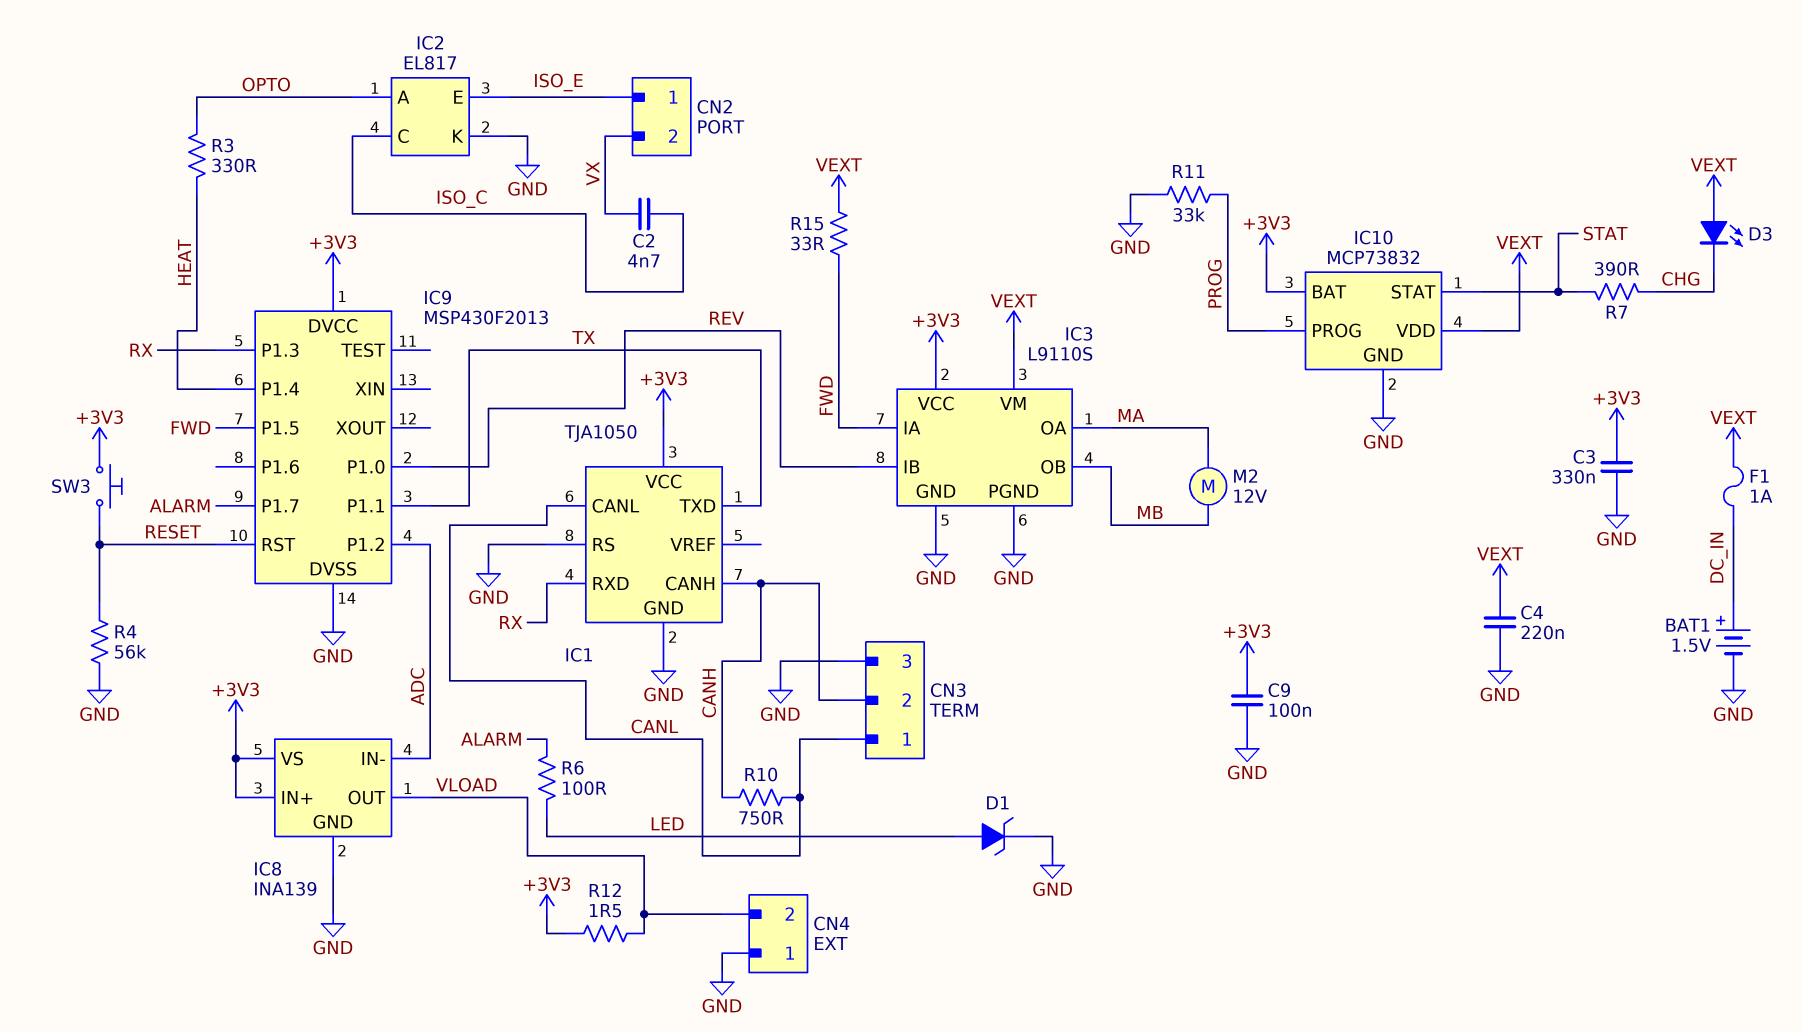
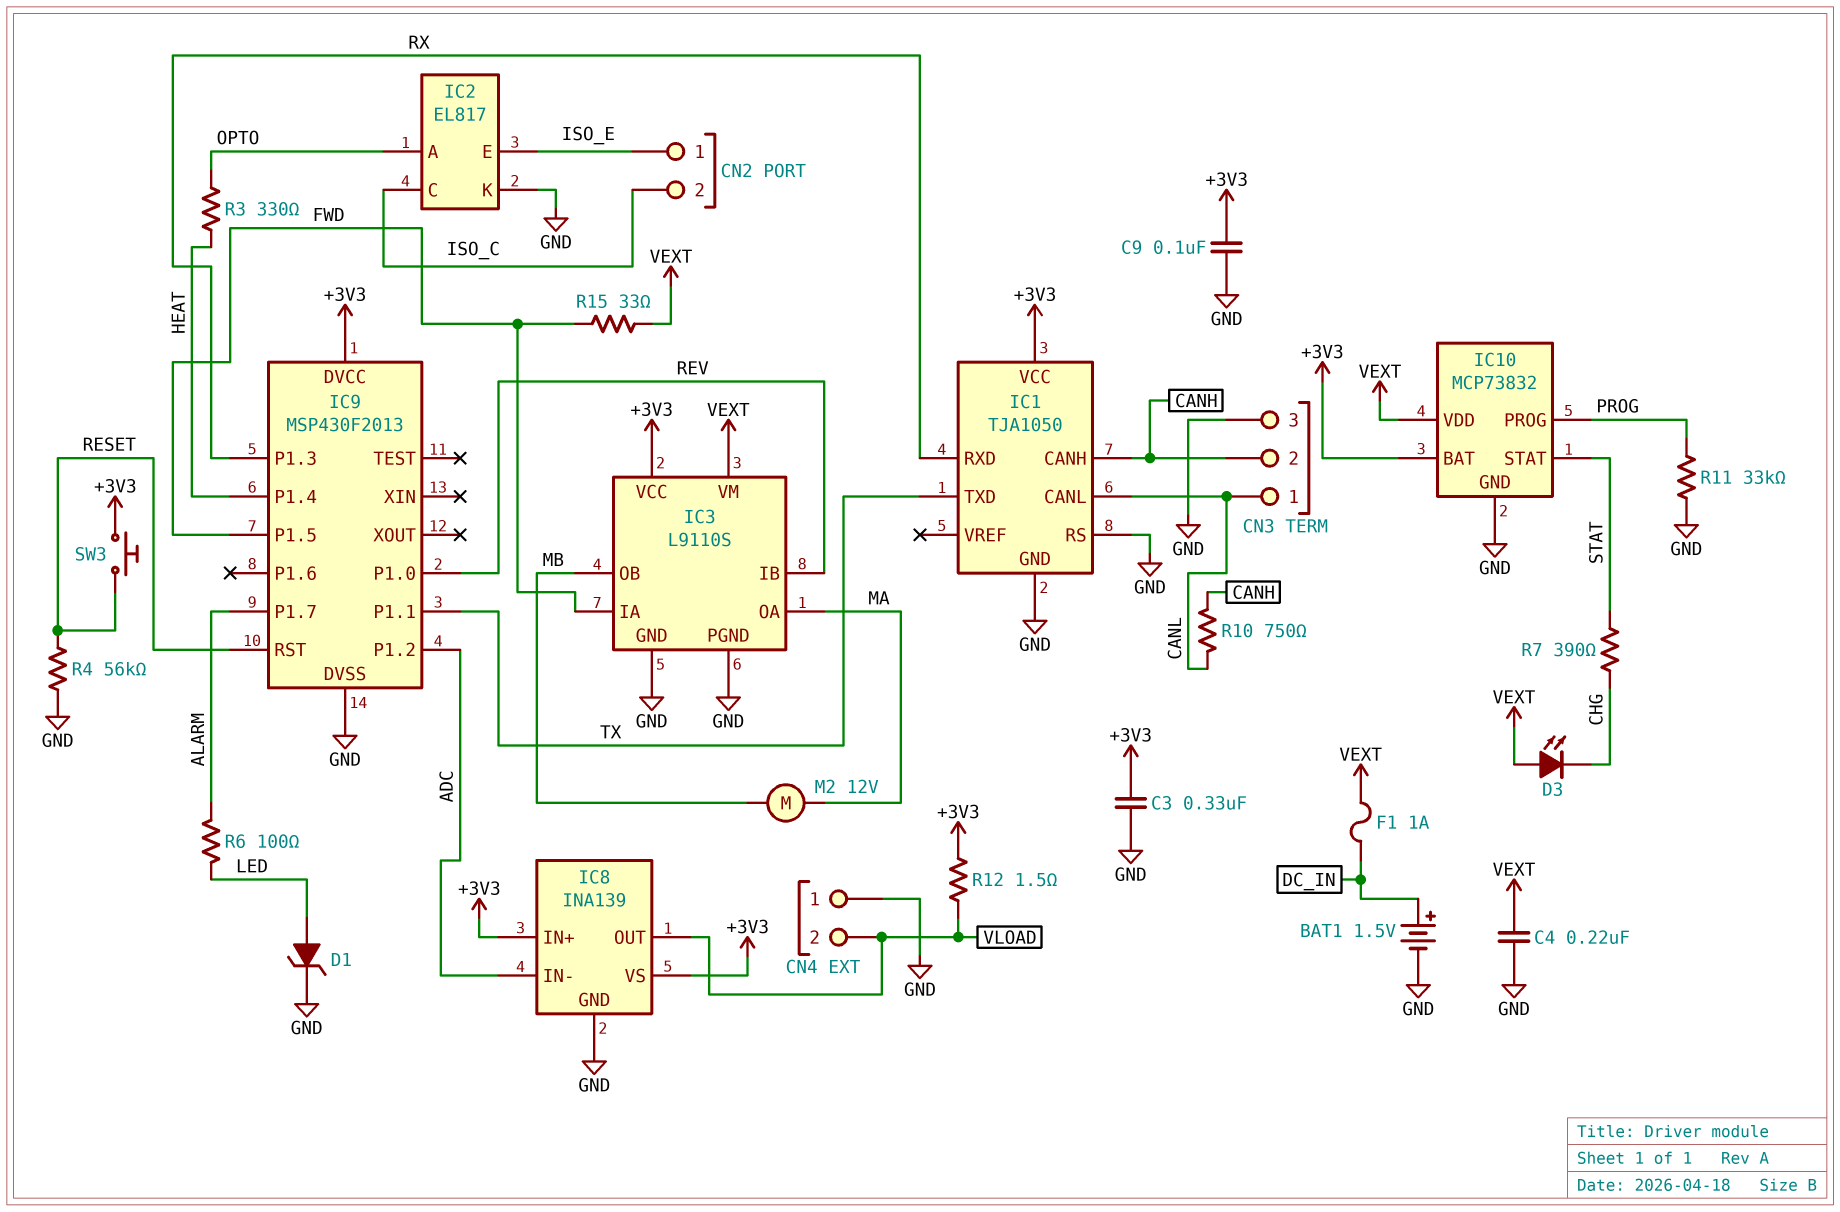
C2: 4.7nF (ISO_C, VX) -> none
CN2 pin 2: VX -> ISO_C

